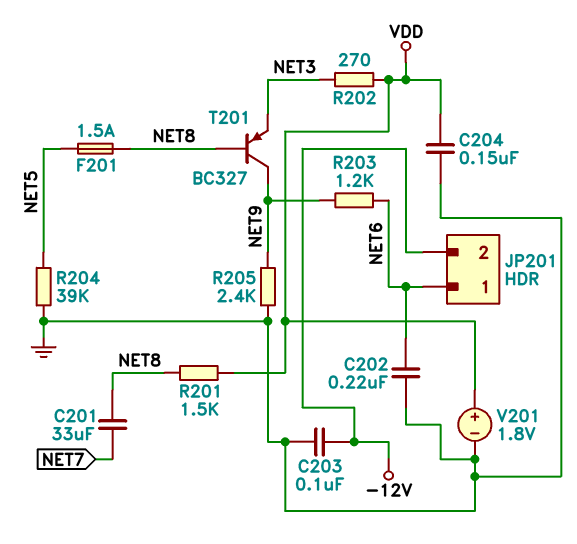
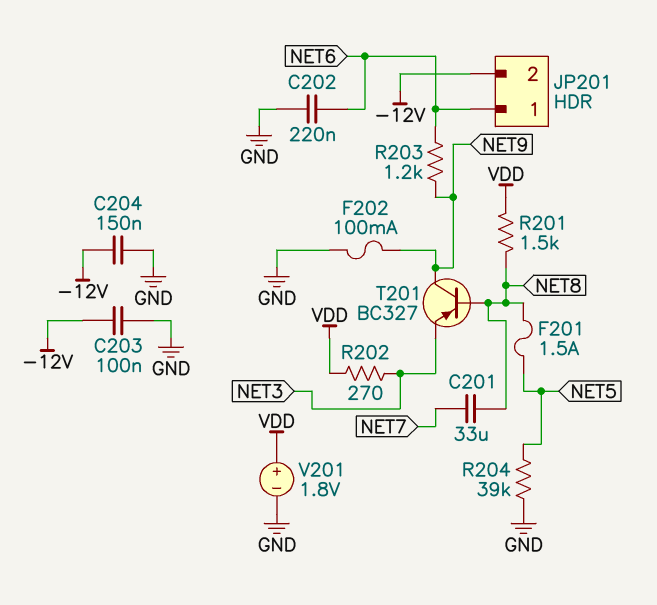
C204: 150nF (GND, VDD) -> 150nF (-12V, GND)
F202: none -> 100mA (GND, NET9)
R205: 2.4k (GND, NET9) -> none

